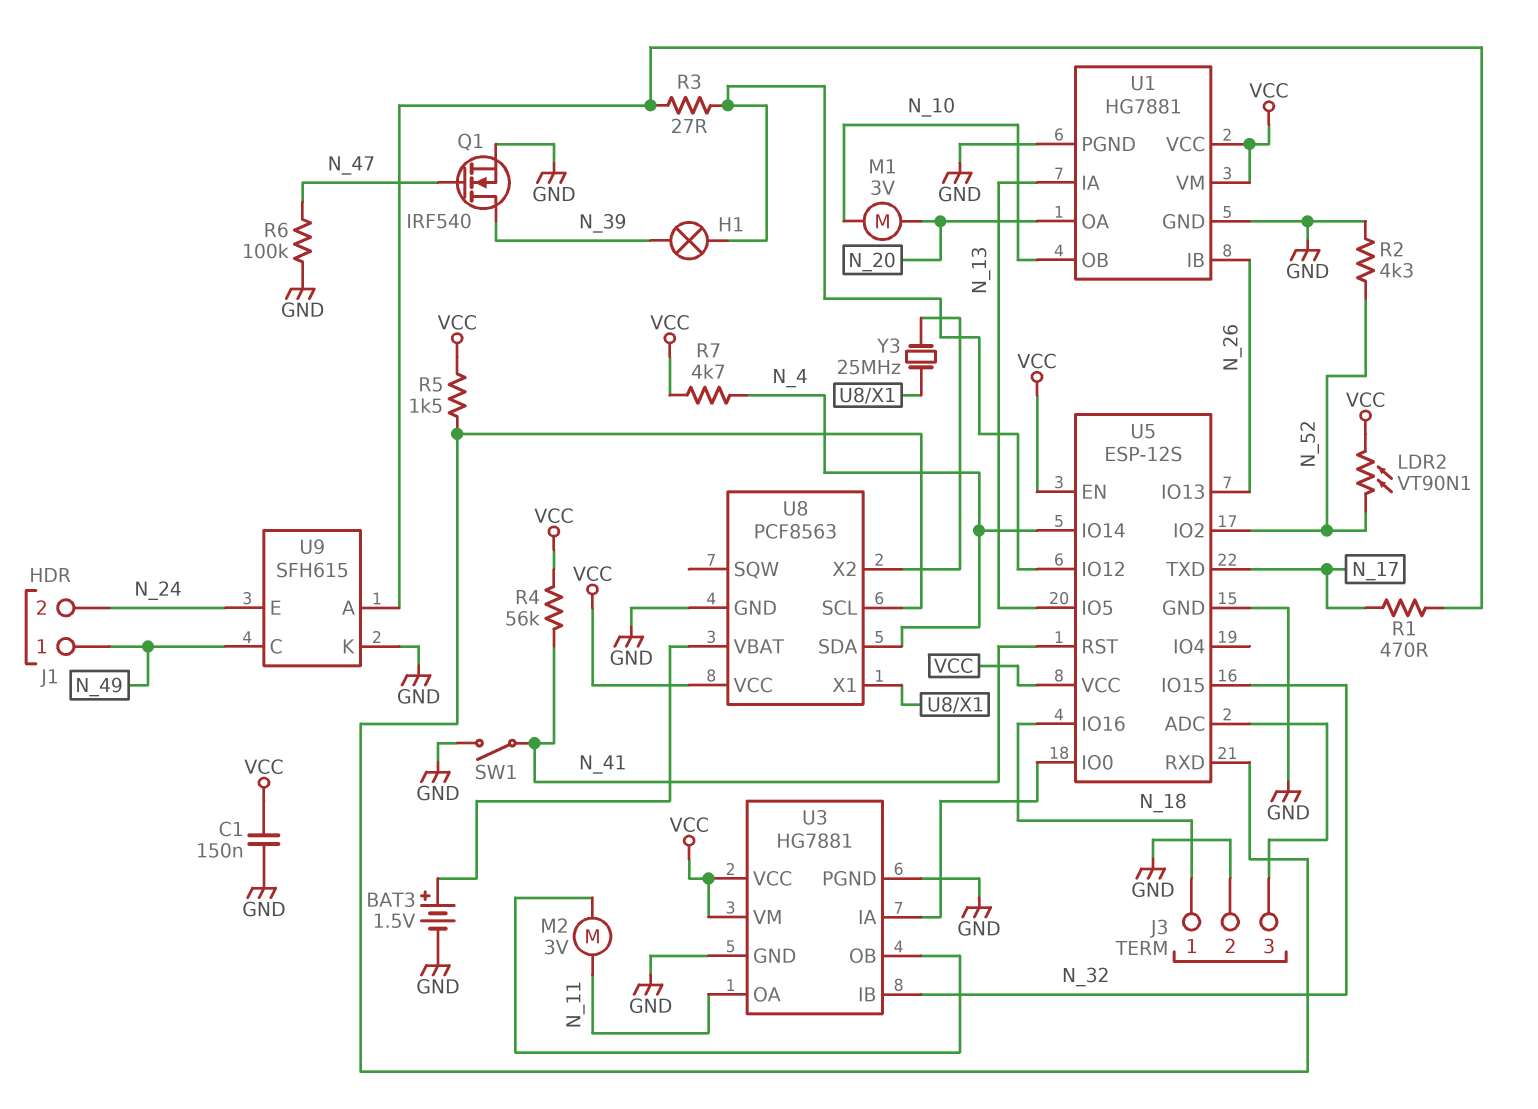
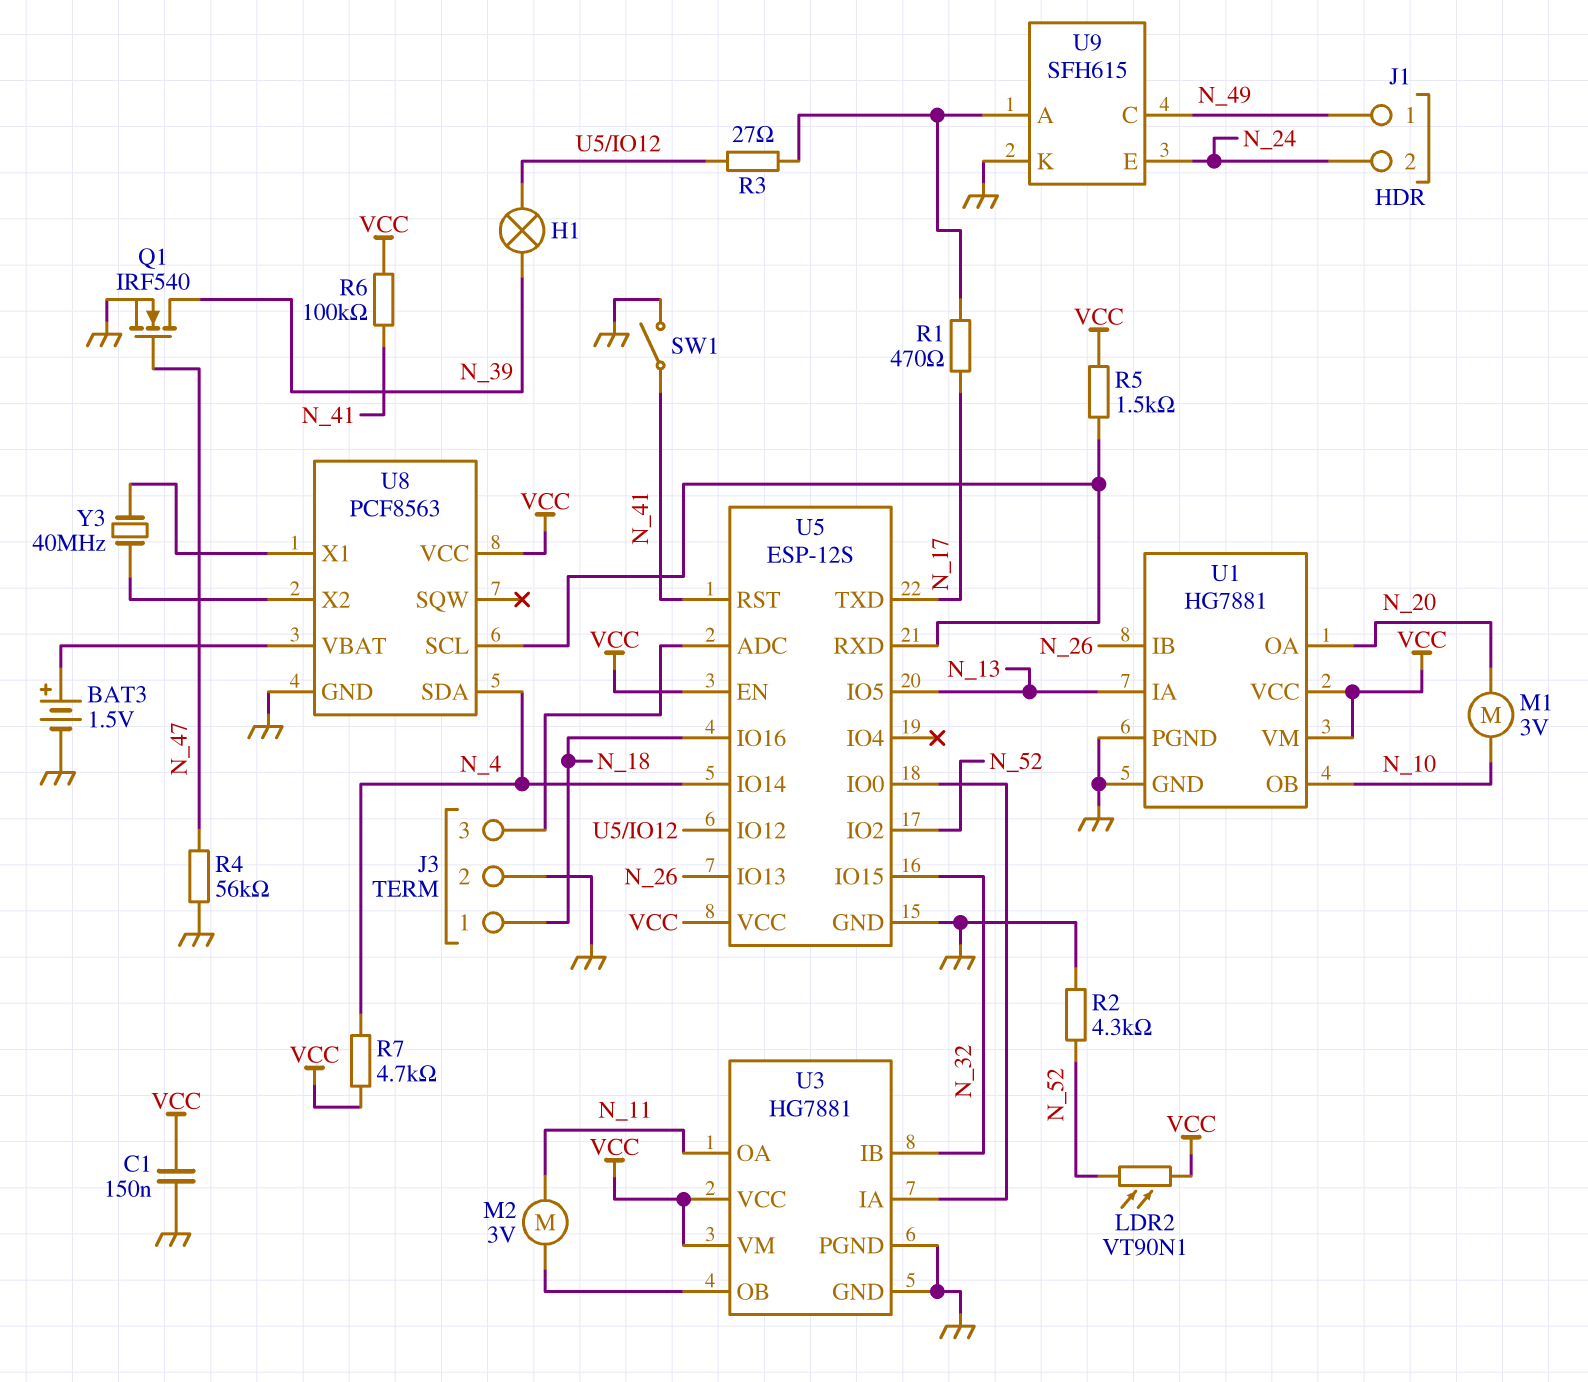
R4: 56k (N_41, VCC) -> 56k (GND, N_47)
R6: 100k (GND, N_47) -> 100k (N_41, VCC)
Y3: 25MHz (U8/X1, U8/X2) -> 40MHz (U8/X1, U8/X2)

